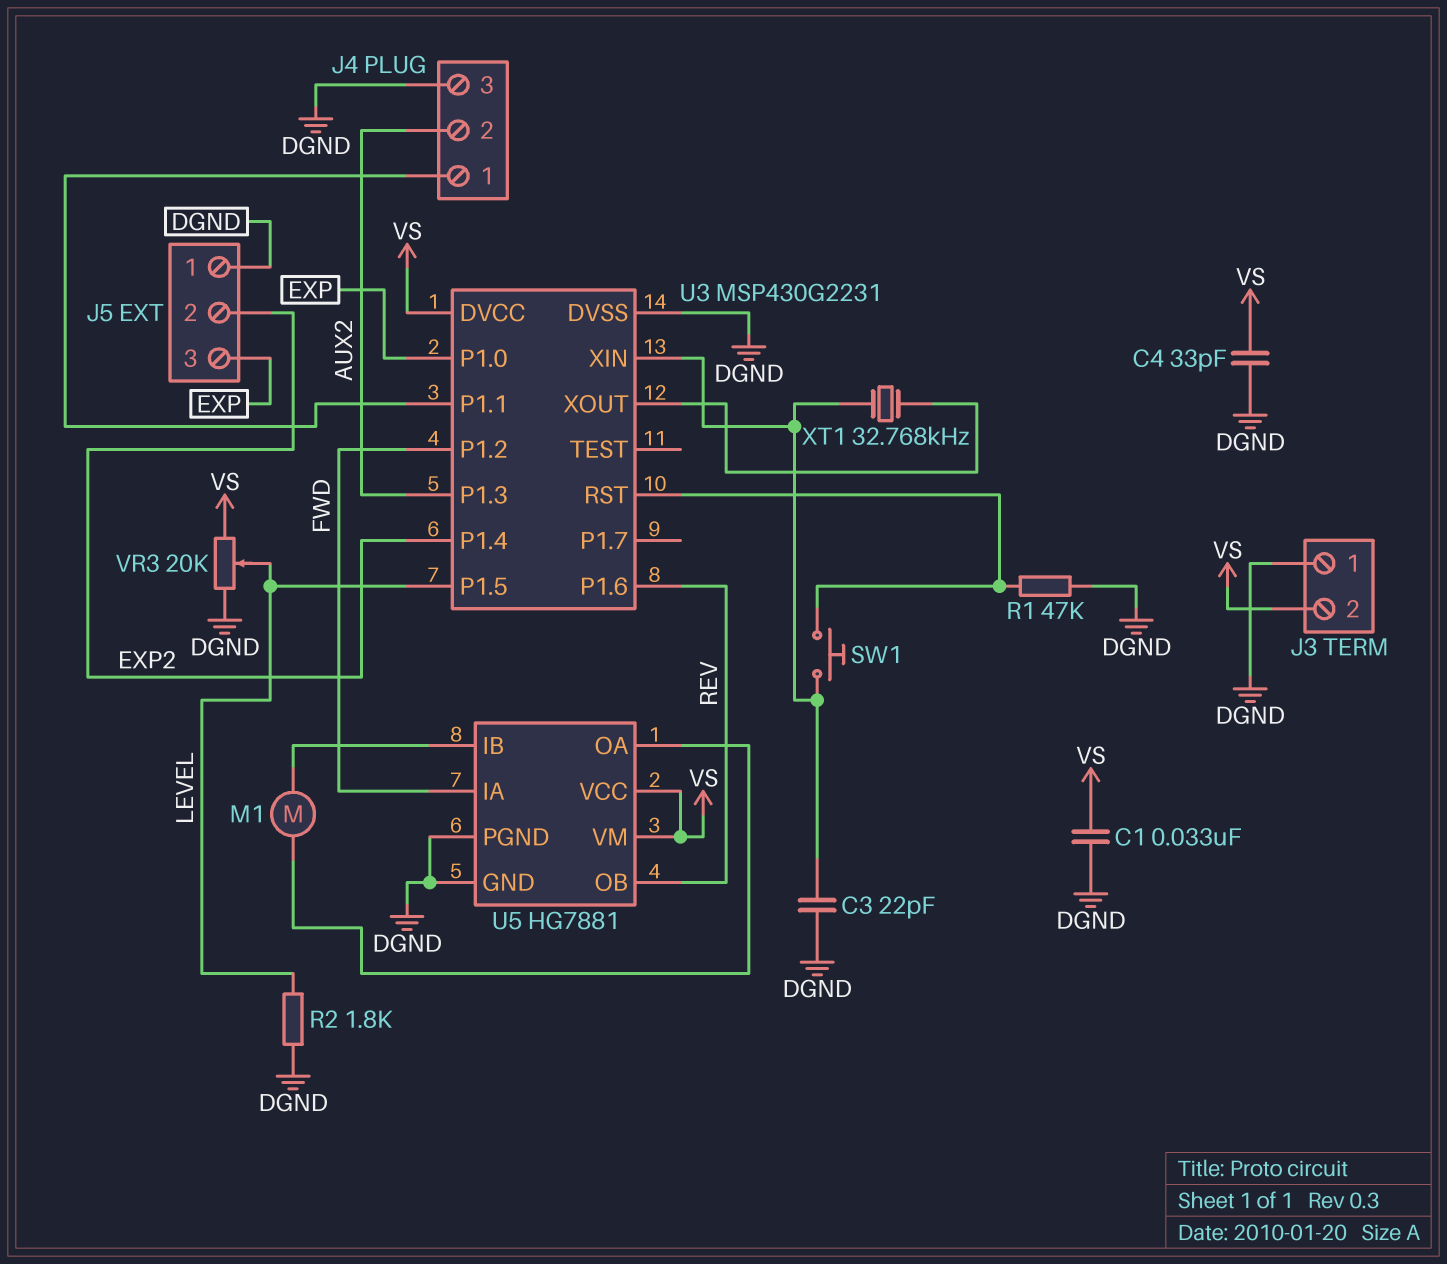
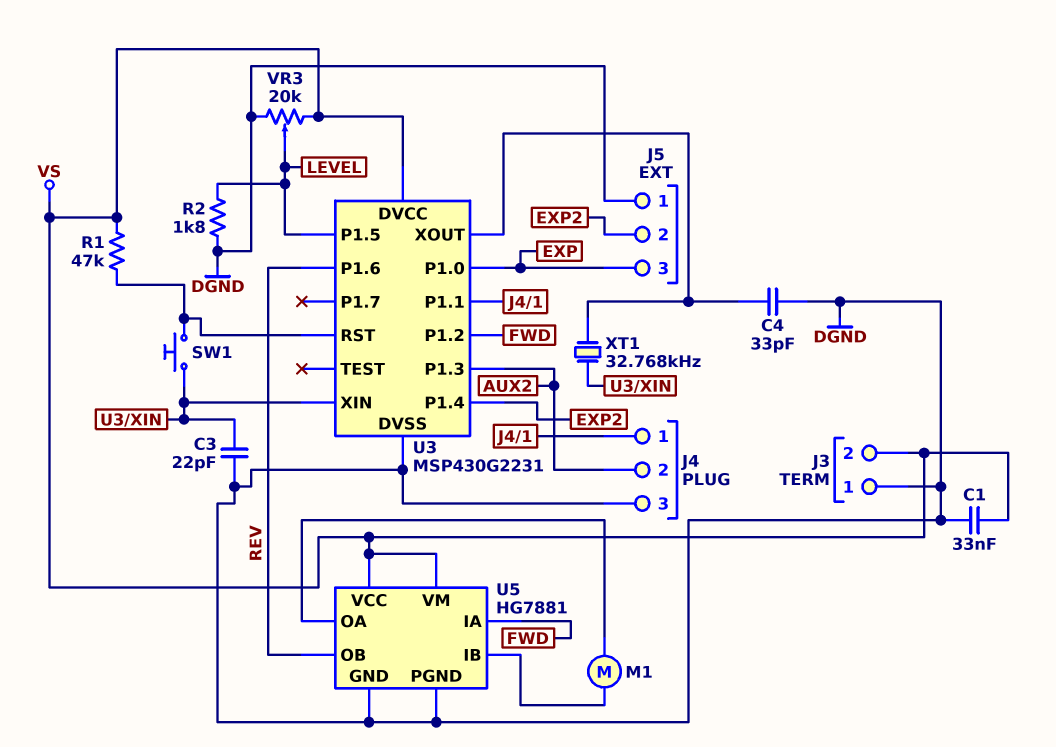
C4: 33pF (DGND, VS) -> 33pF (DGND, U3/XOUT)
R1: 47k (DGND, U3/RST) -> 47k (U3/RST, VS)

